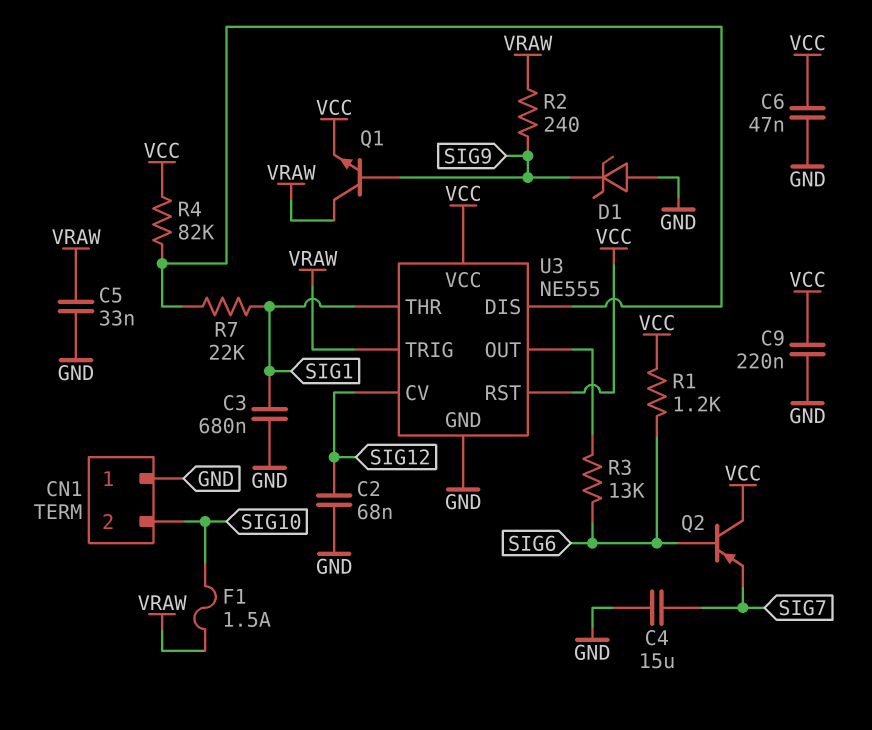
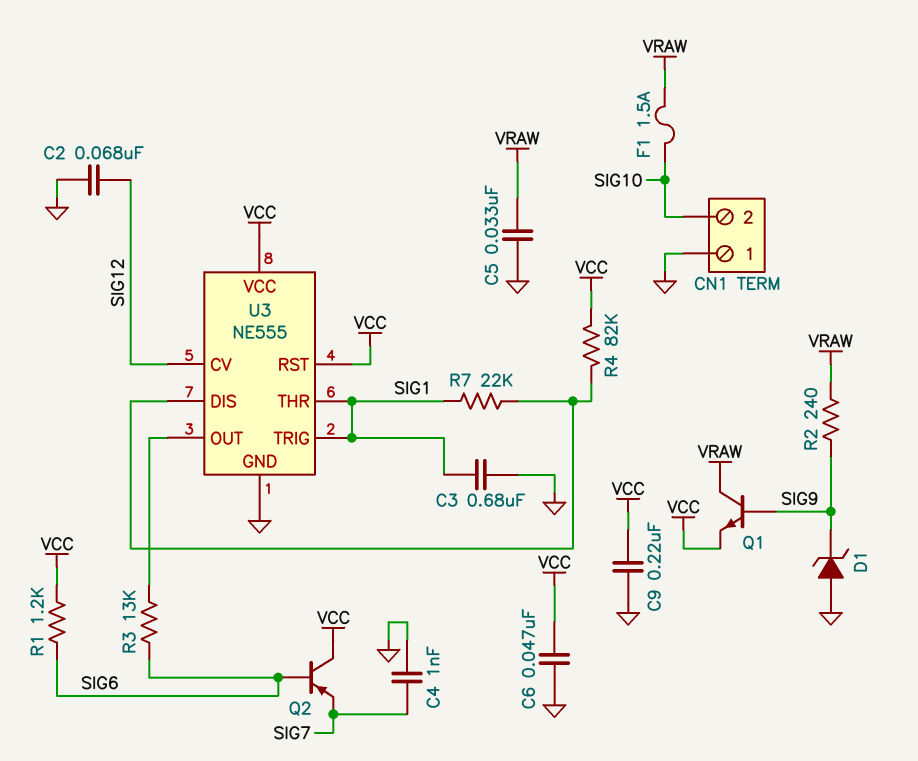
C4: 15uF (GND, SIG7) -> 1nF (GND, SIG7)
U3 pin TRIG: VRAW -> SIG1

